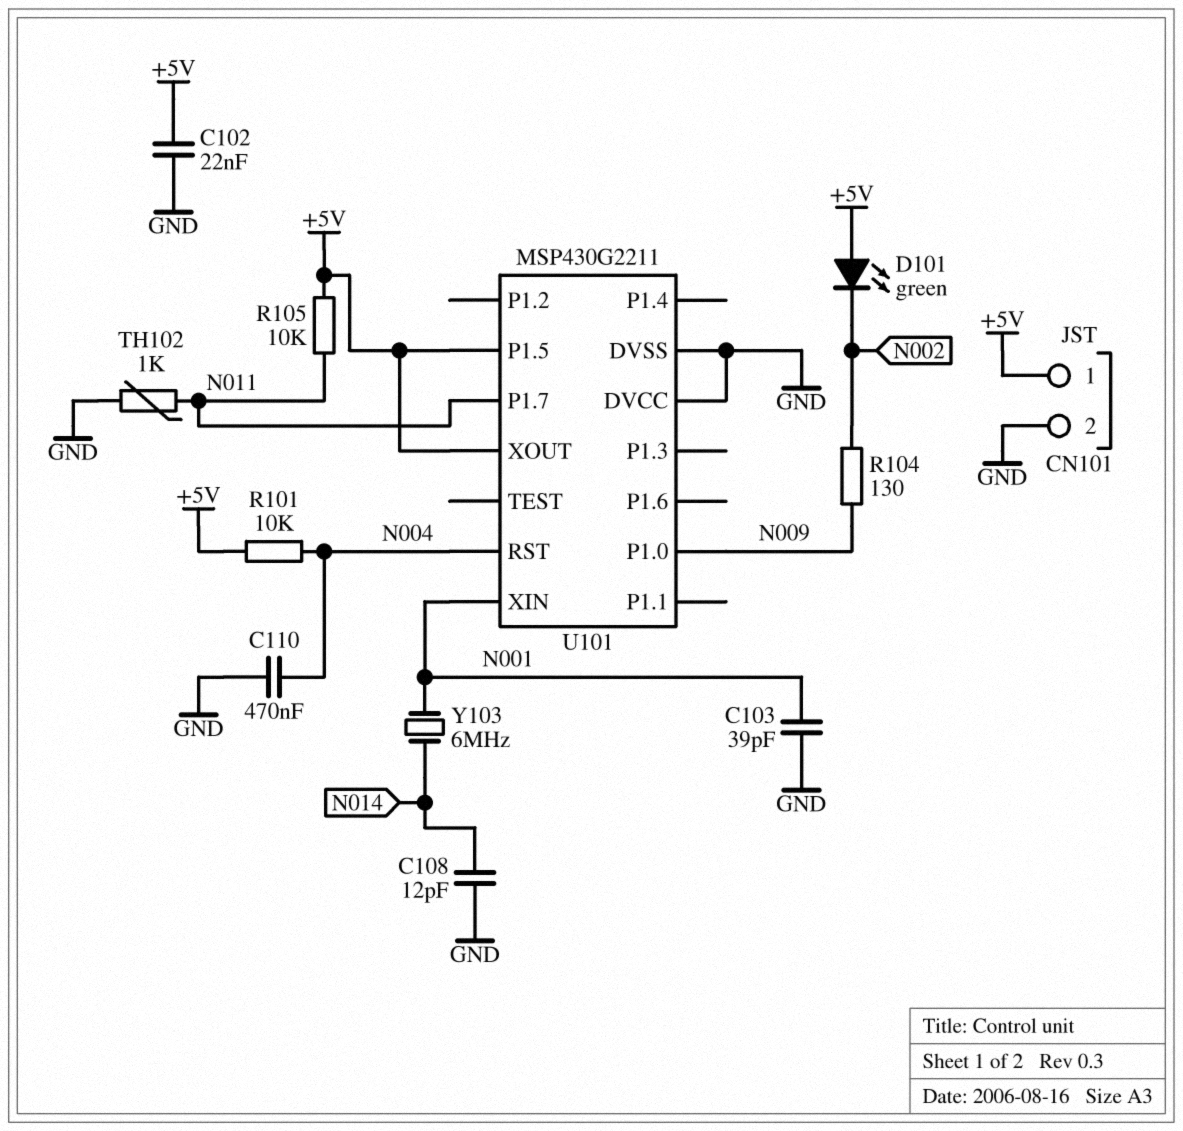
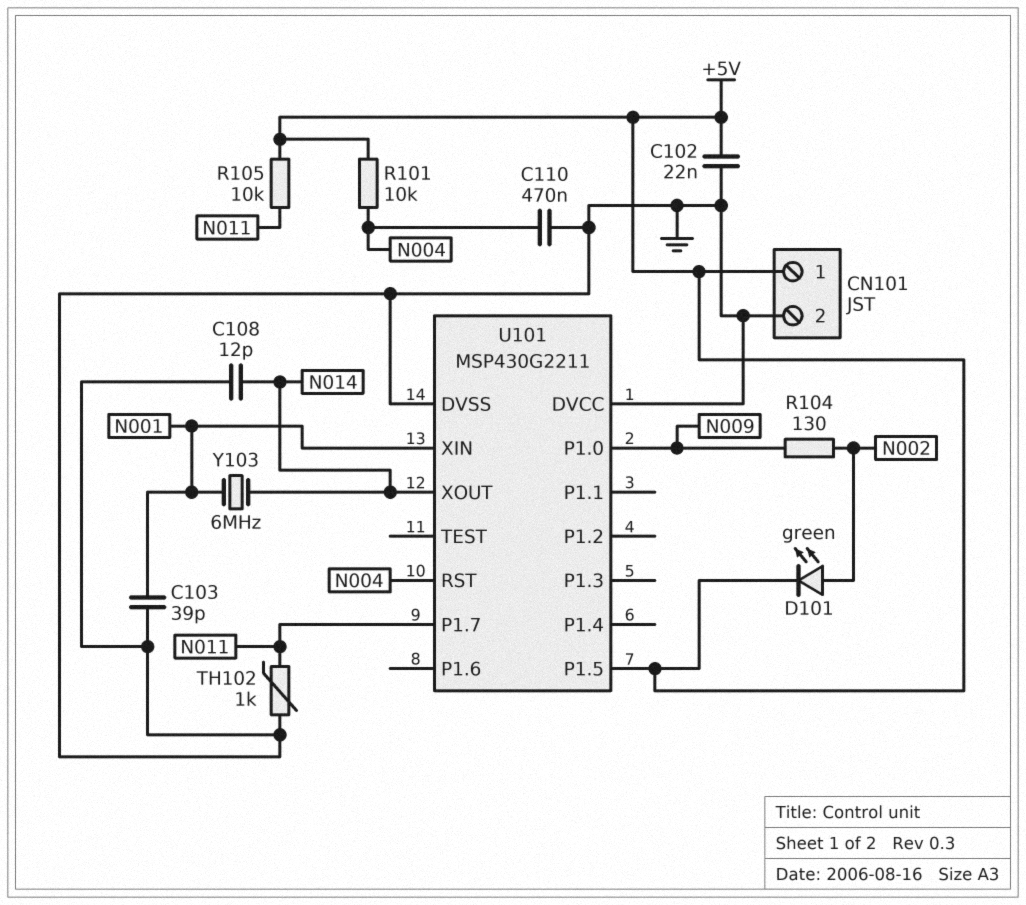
D101: LED green (A +5V, K N002) -> LED green (A N002, K +5V)
U101 pin XOUT: +5V -> N014

